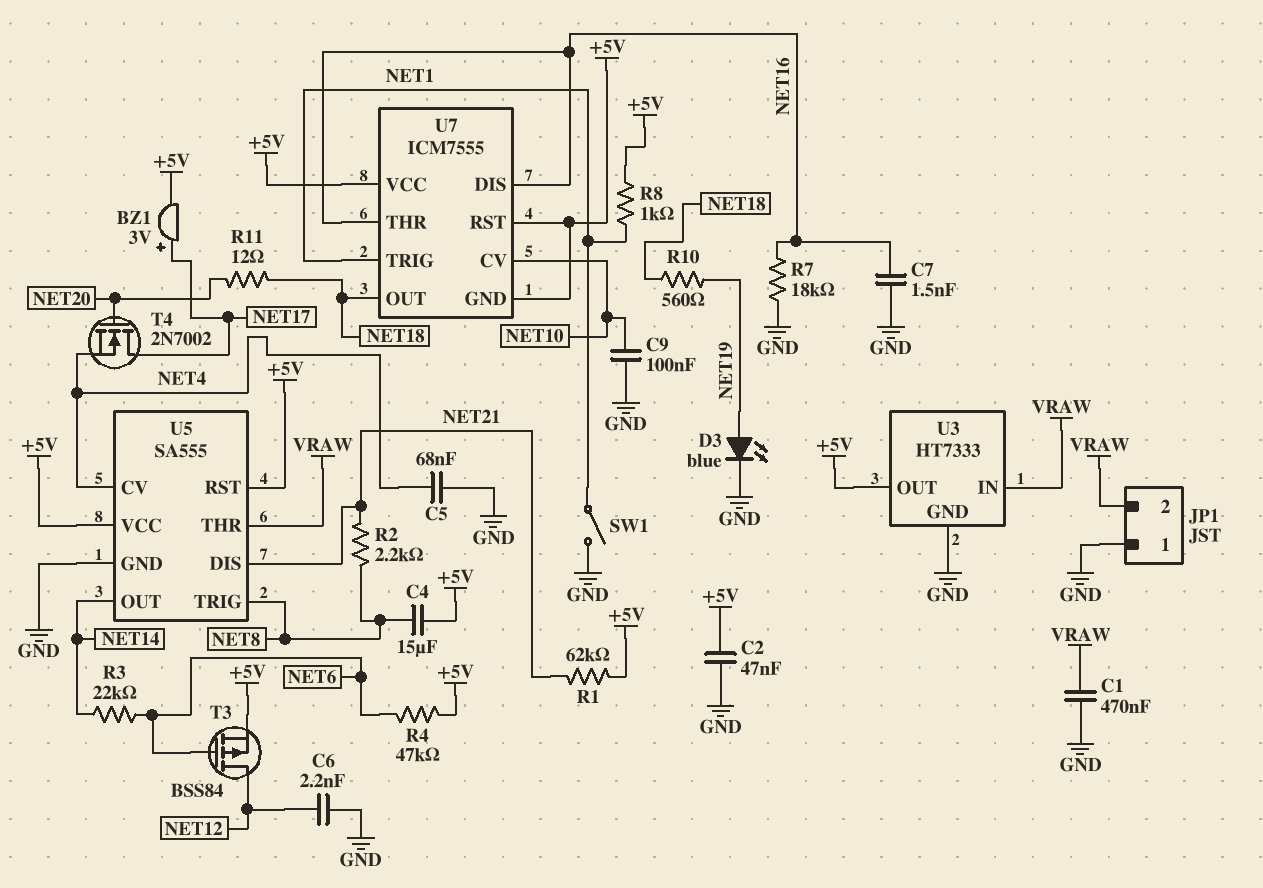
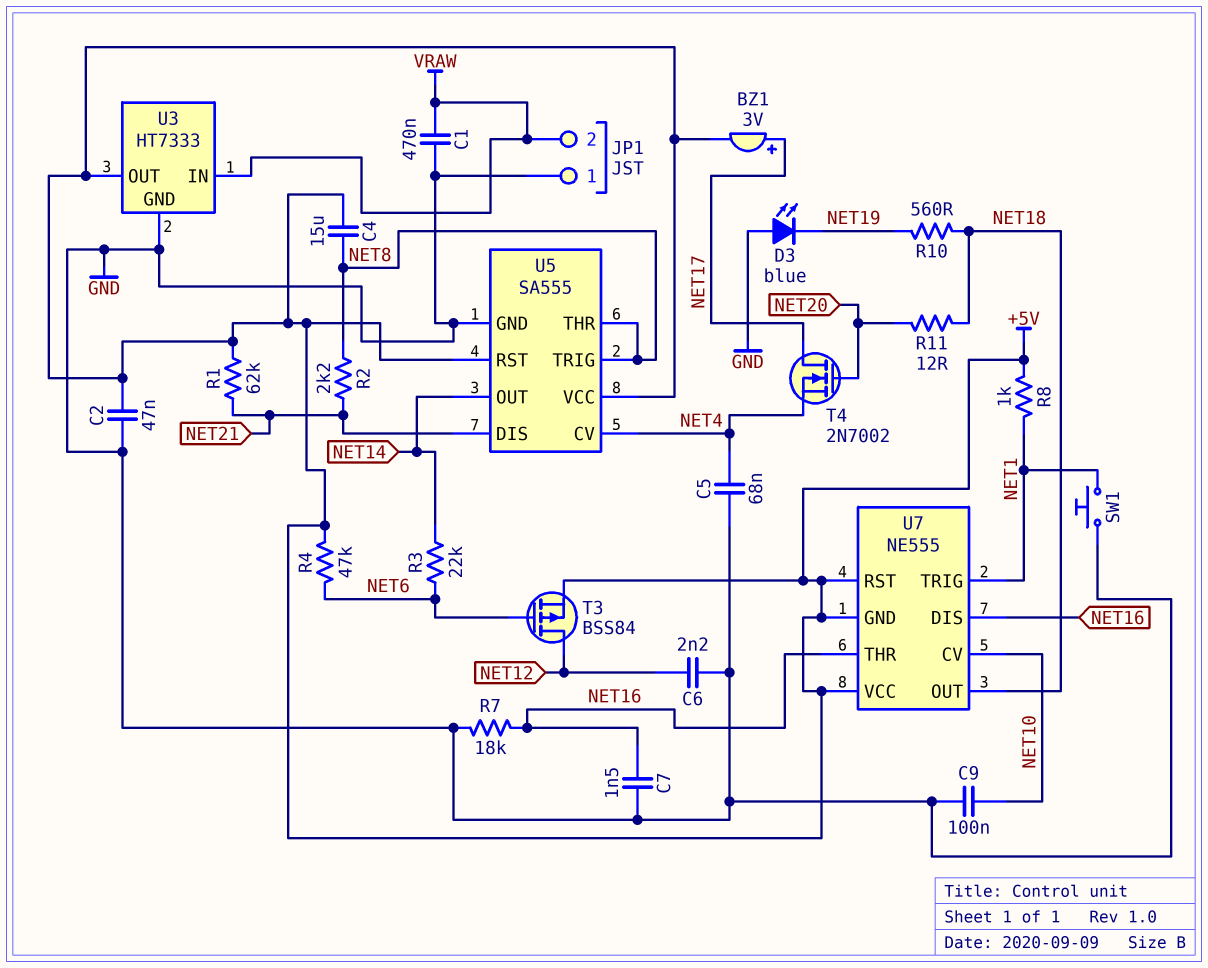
D3: LED blue (A NET19, K GND) -> LED blue (A GND, K NET19)
SW1: switch (GND, NET1) -> button (GND, NET1)
U5 pin THR: VRAW -> NET8
U7: ICM7555 -> NE555

